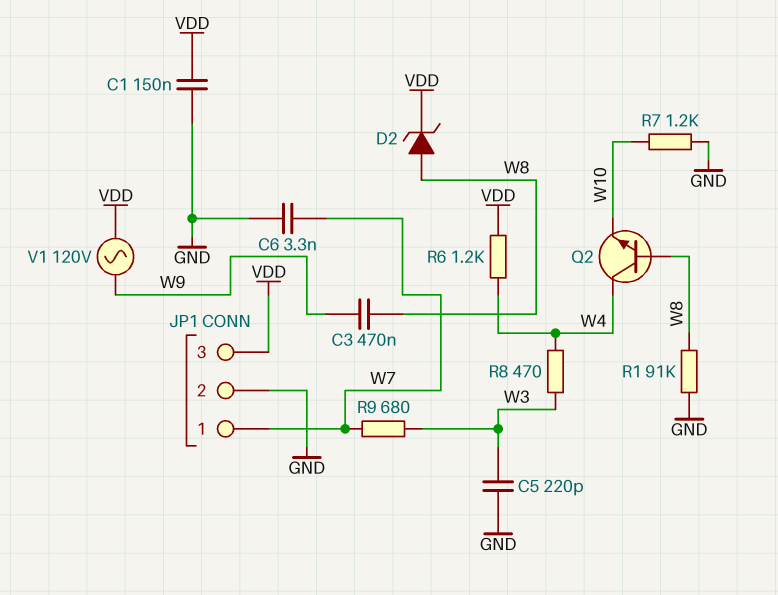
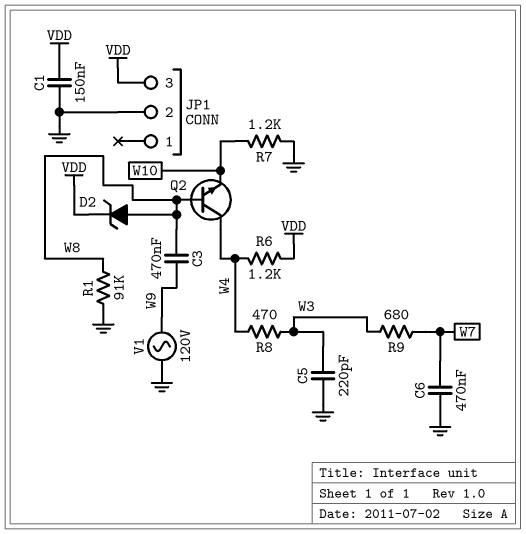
C6: 3.3nF (GND, W7) -> 470nF (GND, W7)
JP1 pin 1: W7 -> none
V1: AC 120V (VDD, W9) -> AC 120V (GND, W9)

